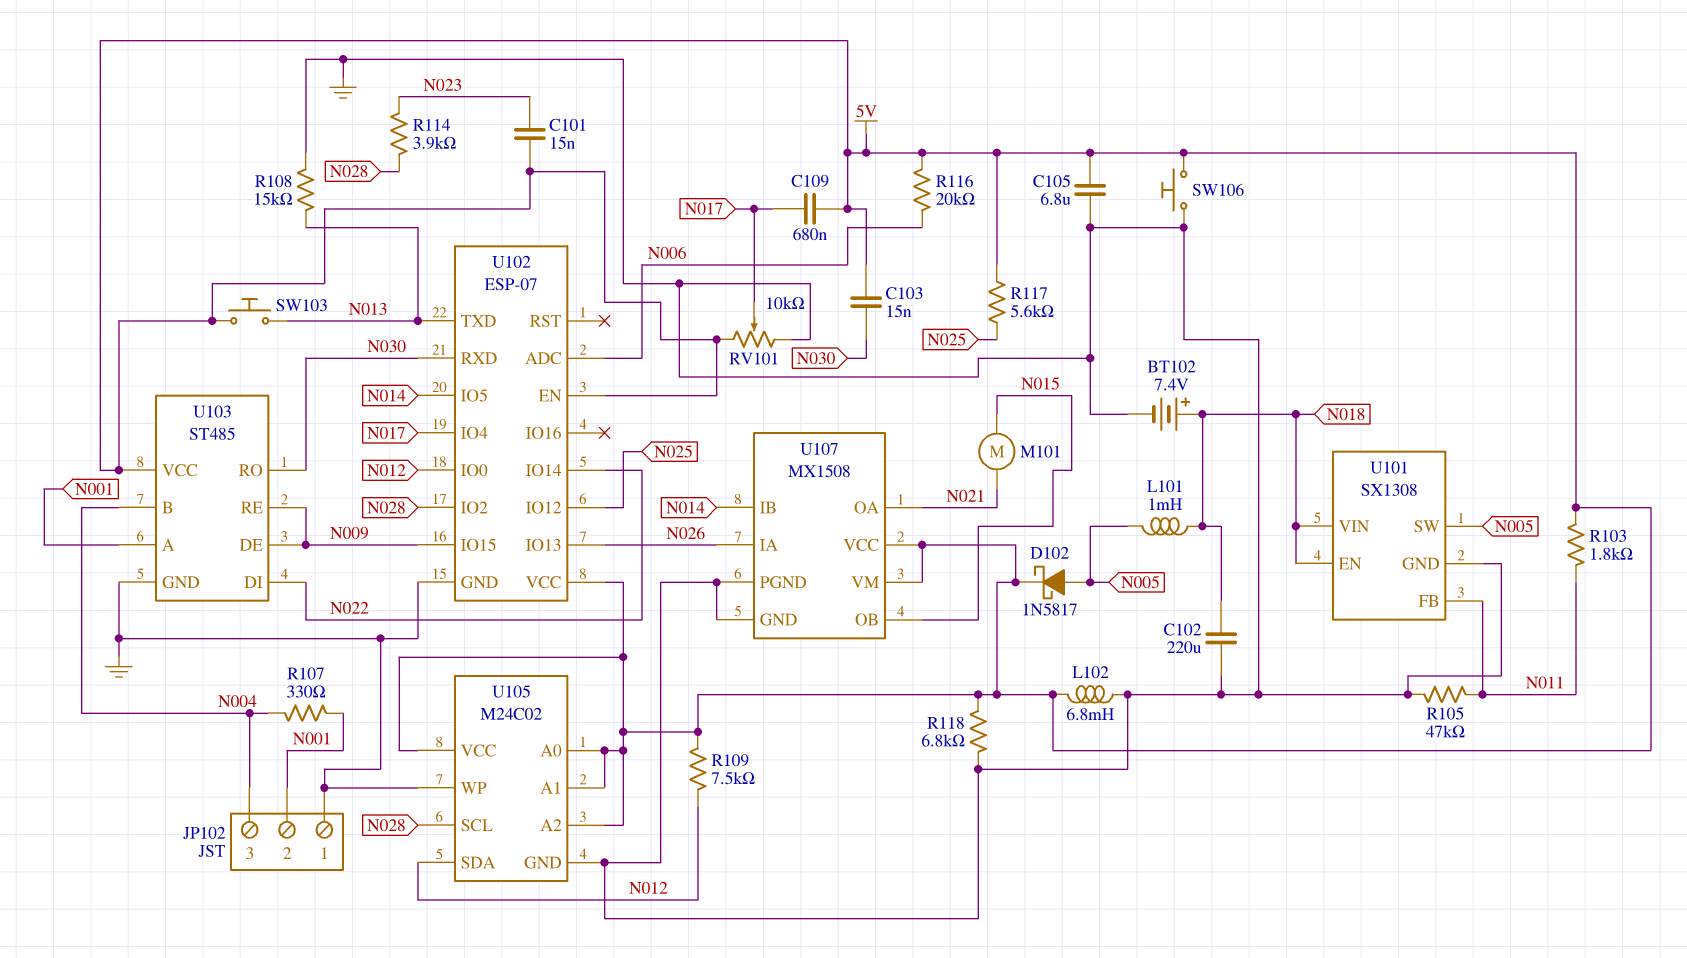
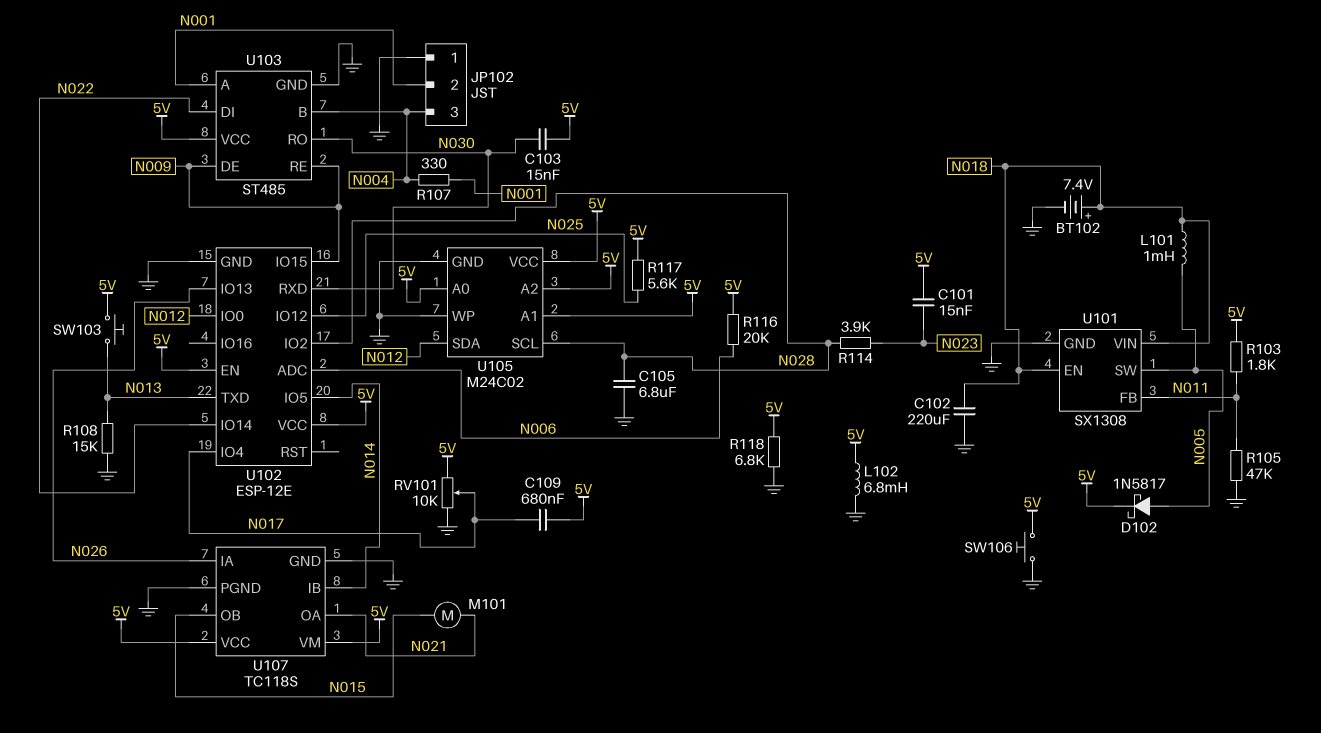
C105: 6.8uF (5V, GND) -> 6.8uF (GND, N028)
R109: 7.5k (5V, N012) -> none
U102: ESP-07 -> ESP-12E
U107: MX1508 -> TC118S

